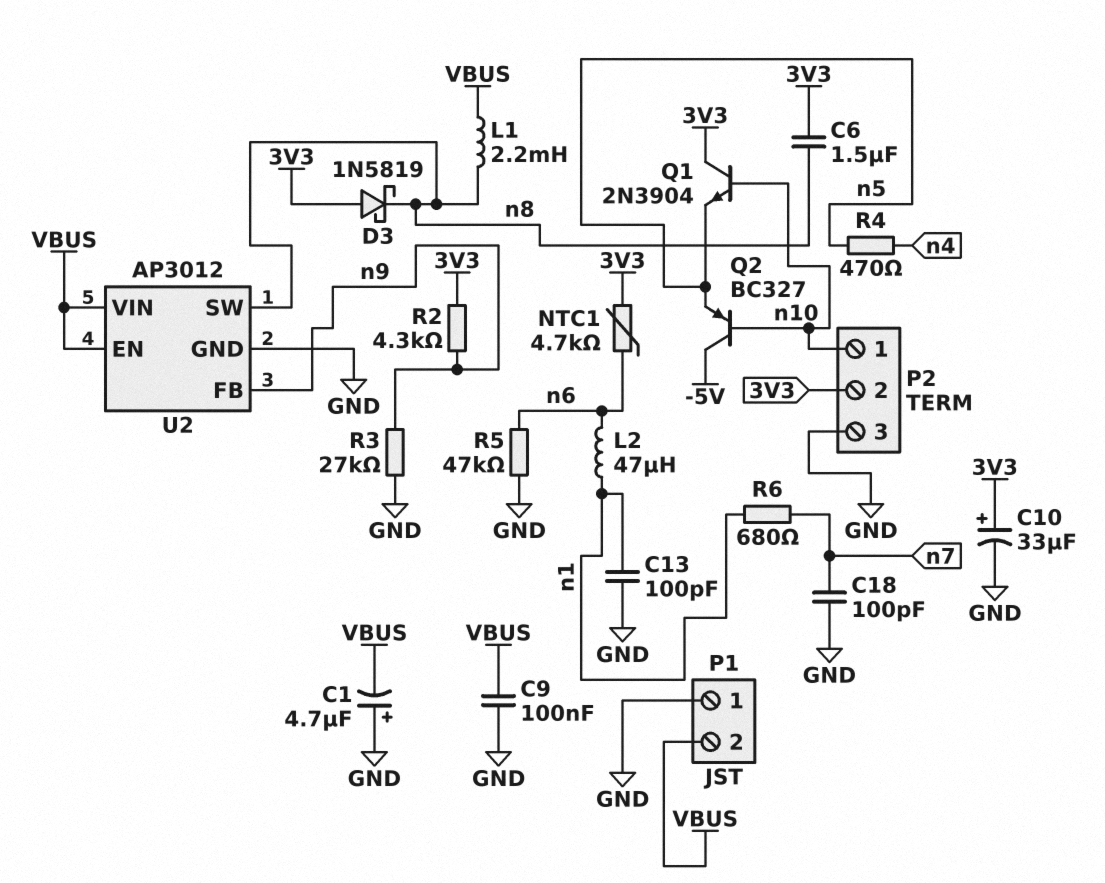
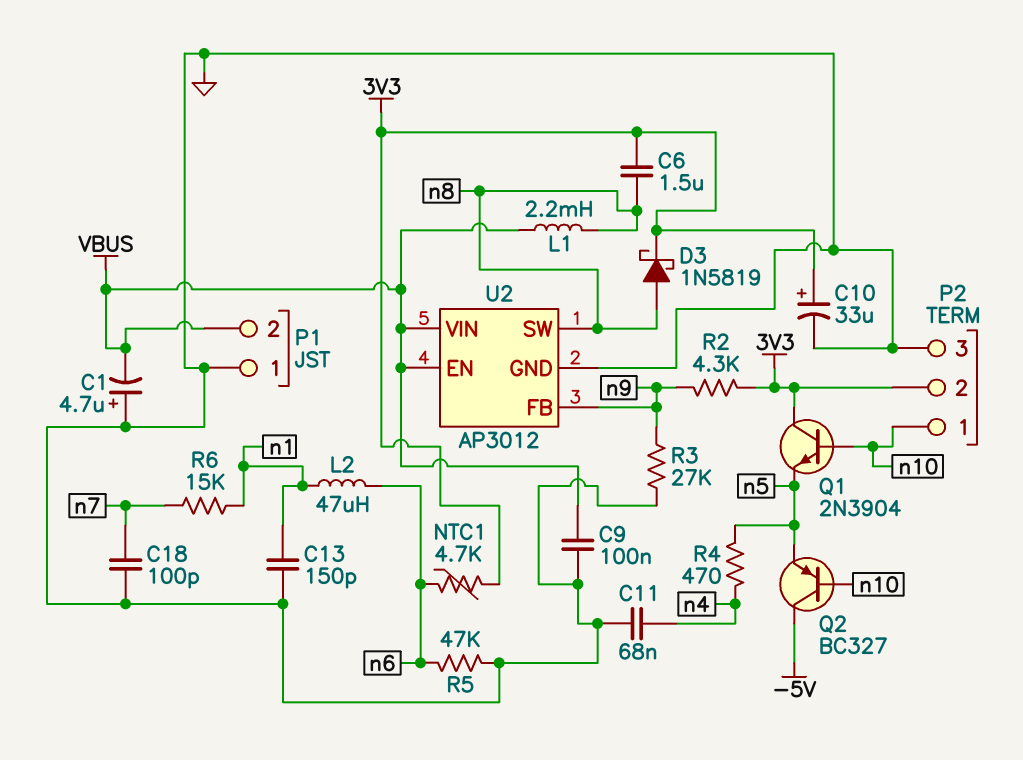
C11: none -> 68nF (GND, n4)
C13: 100pF (GND, n1) -> 150pF (GND, n1)
D3: schottky 1N5819 (A 3V3, K n8) -> schottky 1N5819 (A n8, K 3V3)
R6: 680 (n1, n7) -> 15k (n1, n7)

